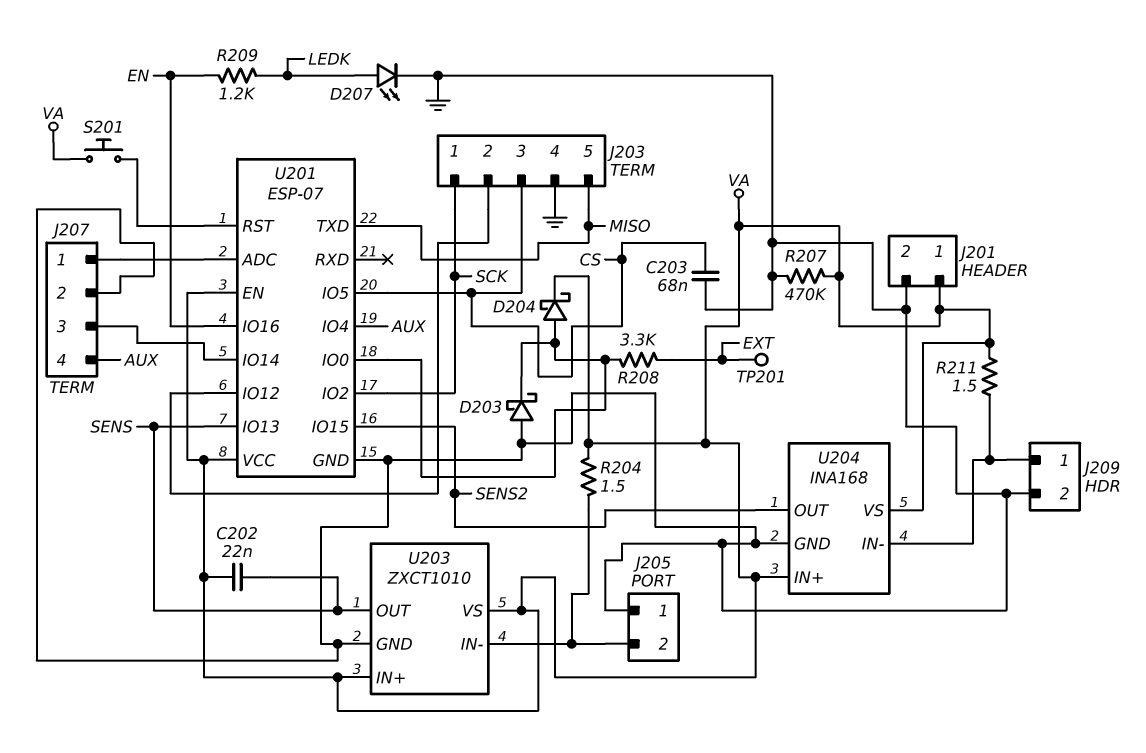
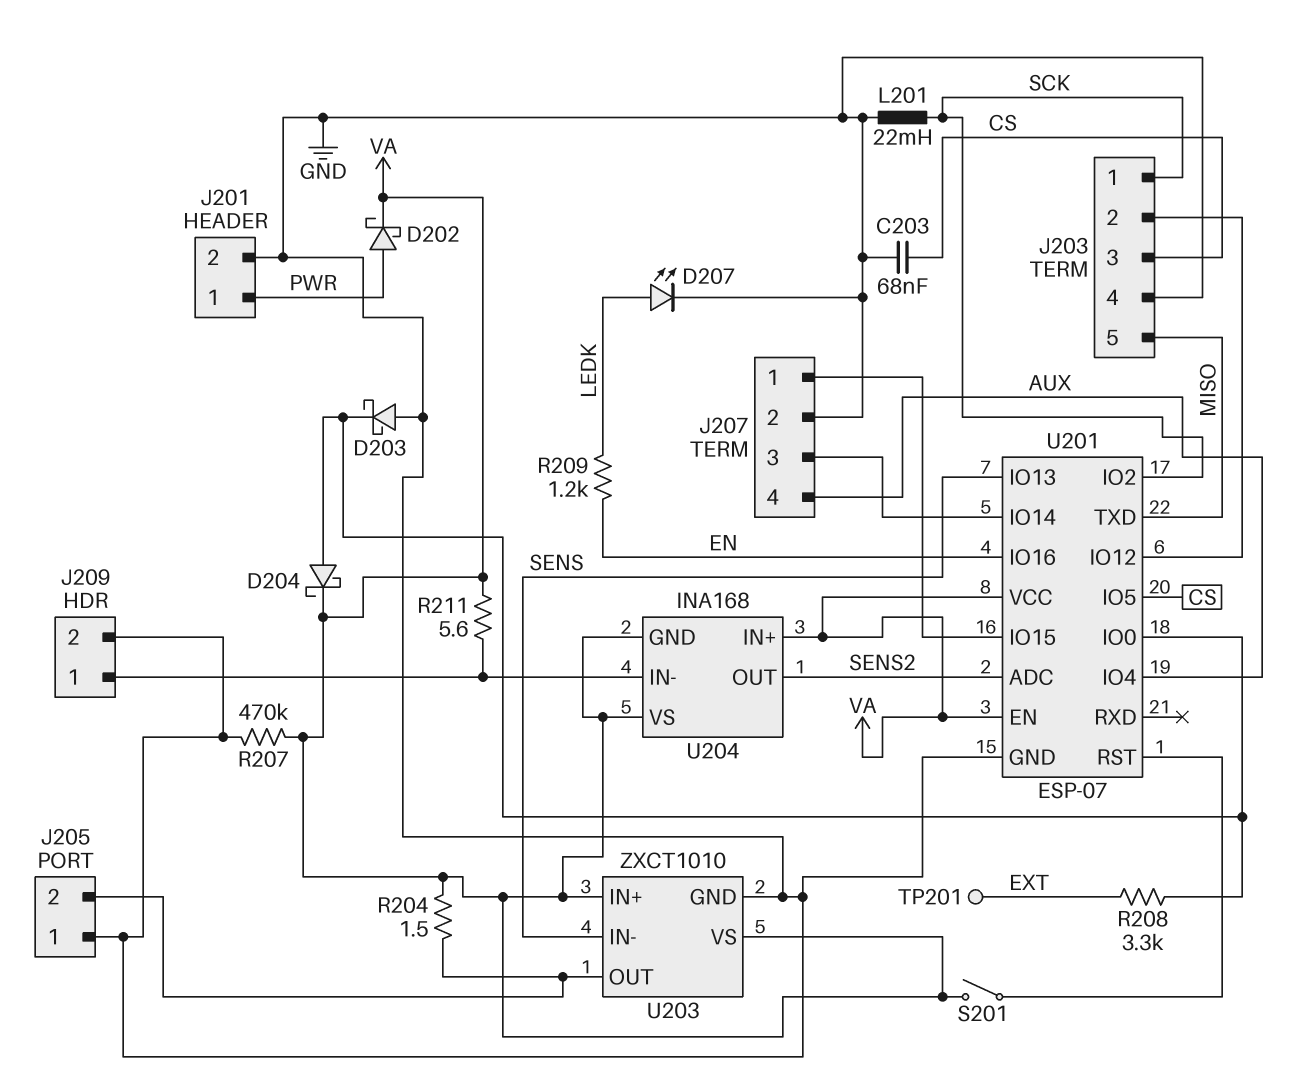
C202: 22nF (SENS, VA) -> none
D202: none -> schottky (A PWR, K VA)
J201 pin 1: VA -> PWR
L201: none -> 22mH (GND, SCK)
R211: 1.5 (J209/1, VA) -> 5.6 (J209/1, VA)
S201: button (U201/RST, VA) -> switch (U201/RST, VA)
U201 pin ADC: J207/1 -> SENS2
U201 pin IO15: SENS2 -> J207/1
U203 pin IN-: J205/2 -> SENS
U203 pin OUT: SENS -> J205/2
U204 pin GND: GND -> VA

